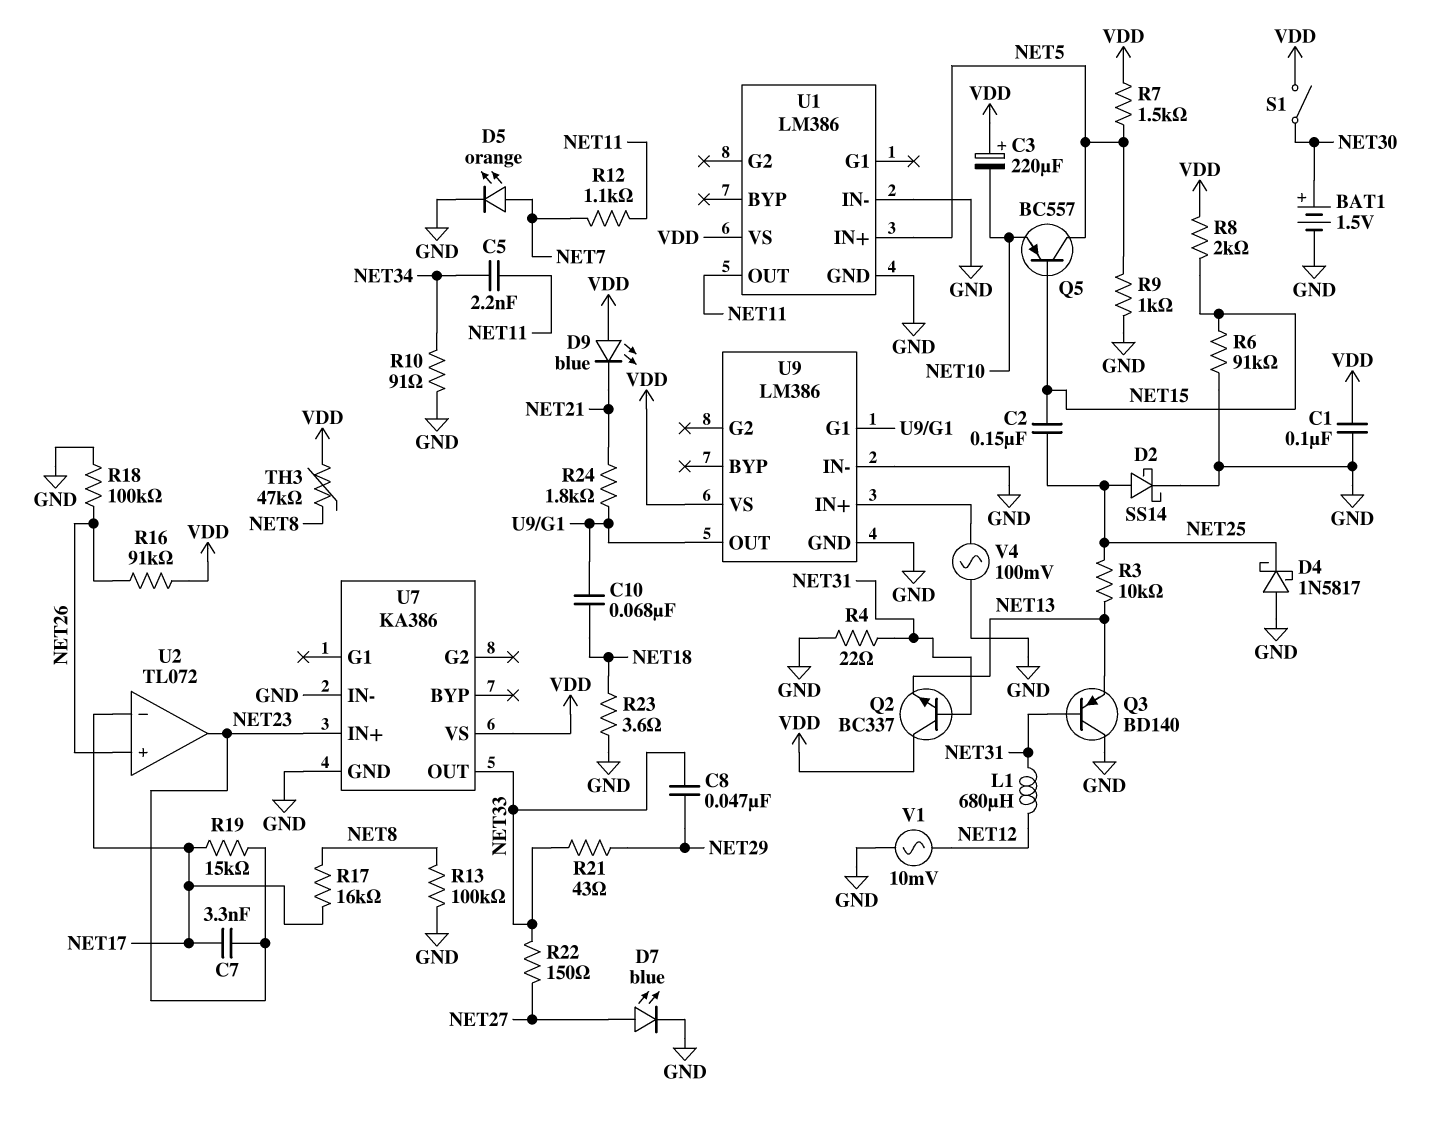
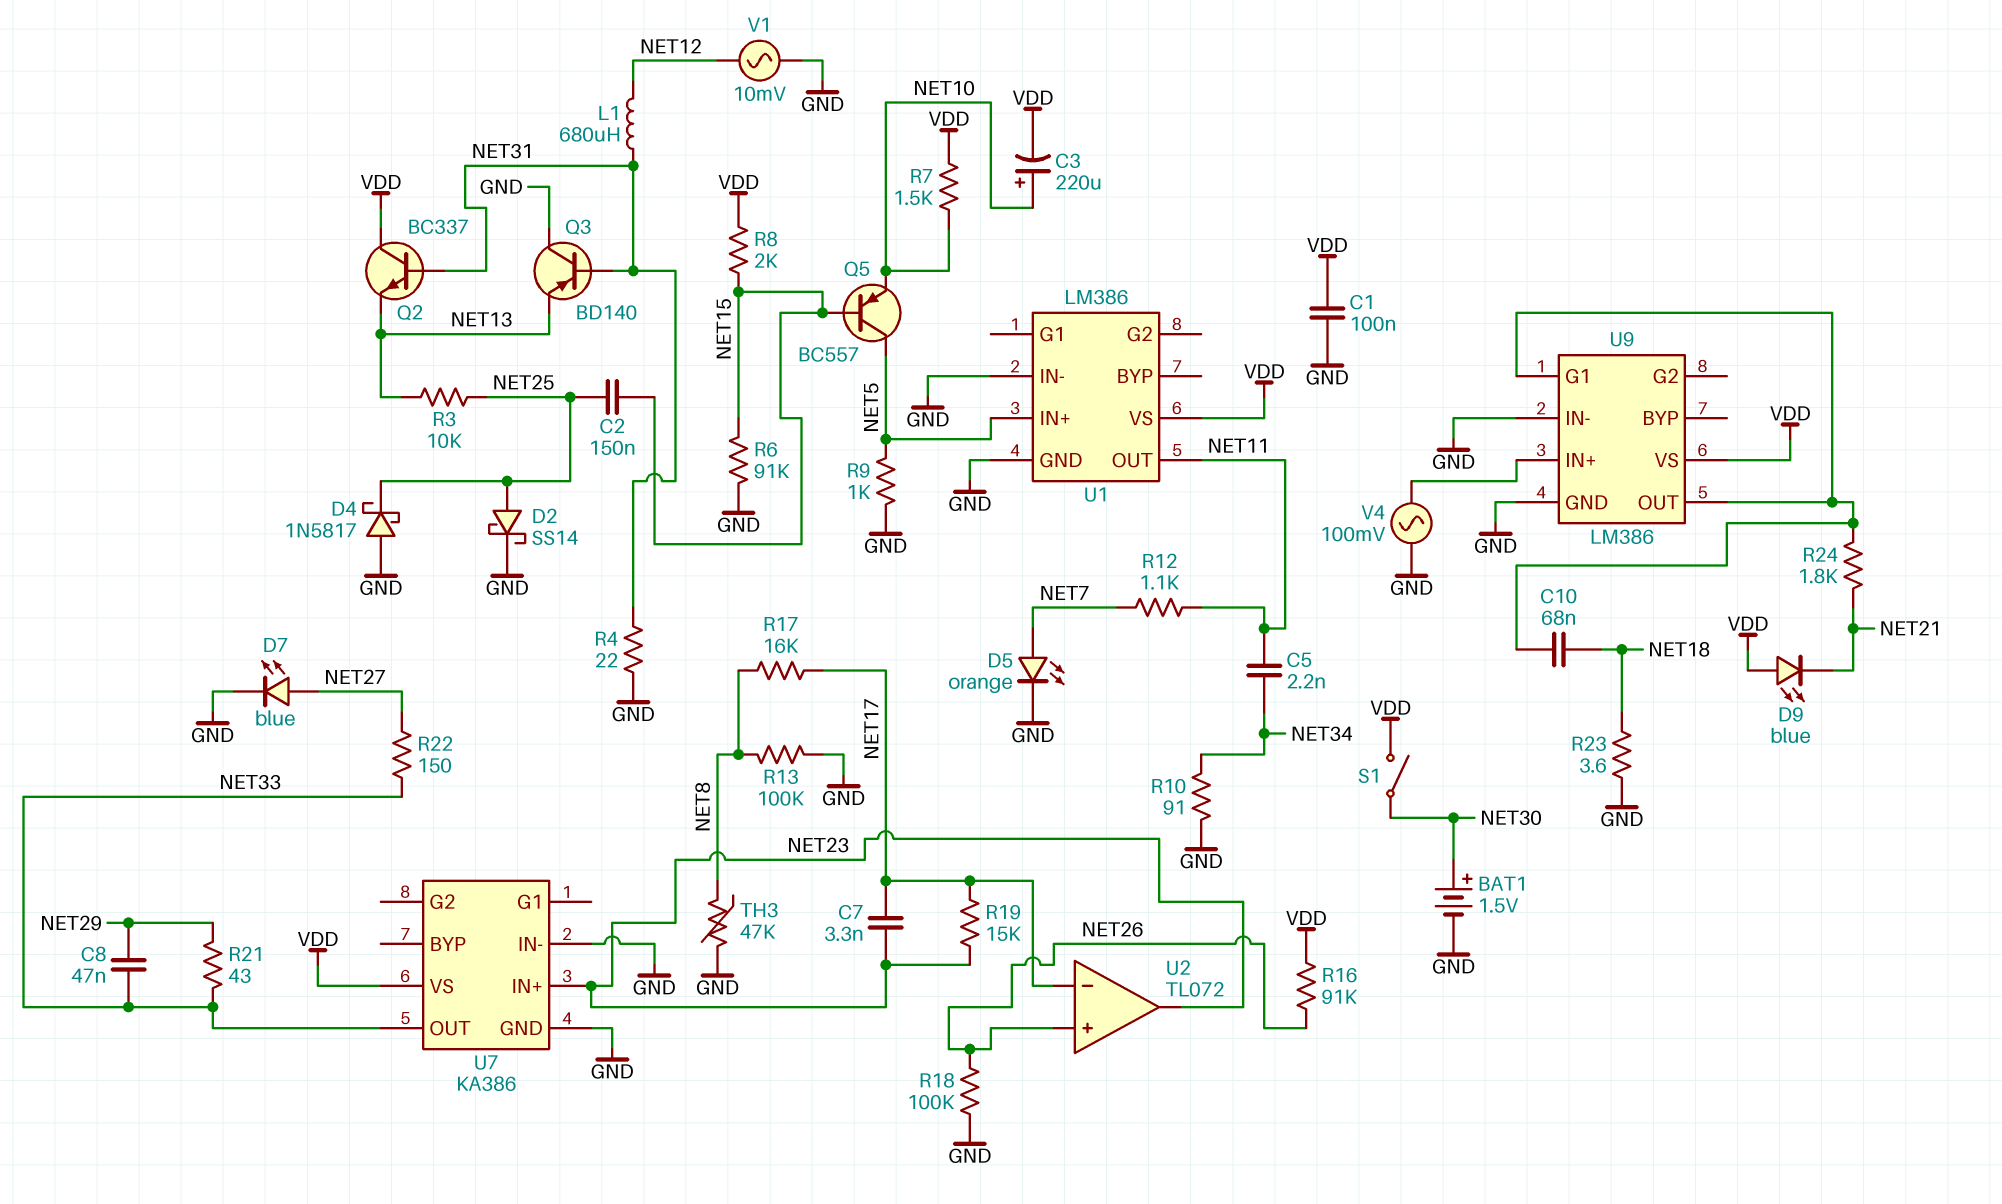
C3: 220uF (plus VDD, minus NET10) -> 220uF (plus NET10, minus VDD)
R7: 1.5k (NET5, VDD) -> 1.5k (NET10, VDD)
TH3: 47k (NET8, VDD) -> 47k (GND, NET8)

